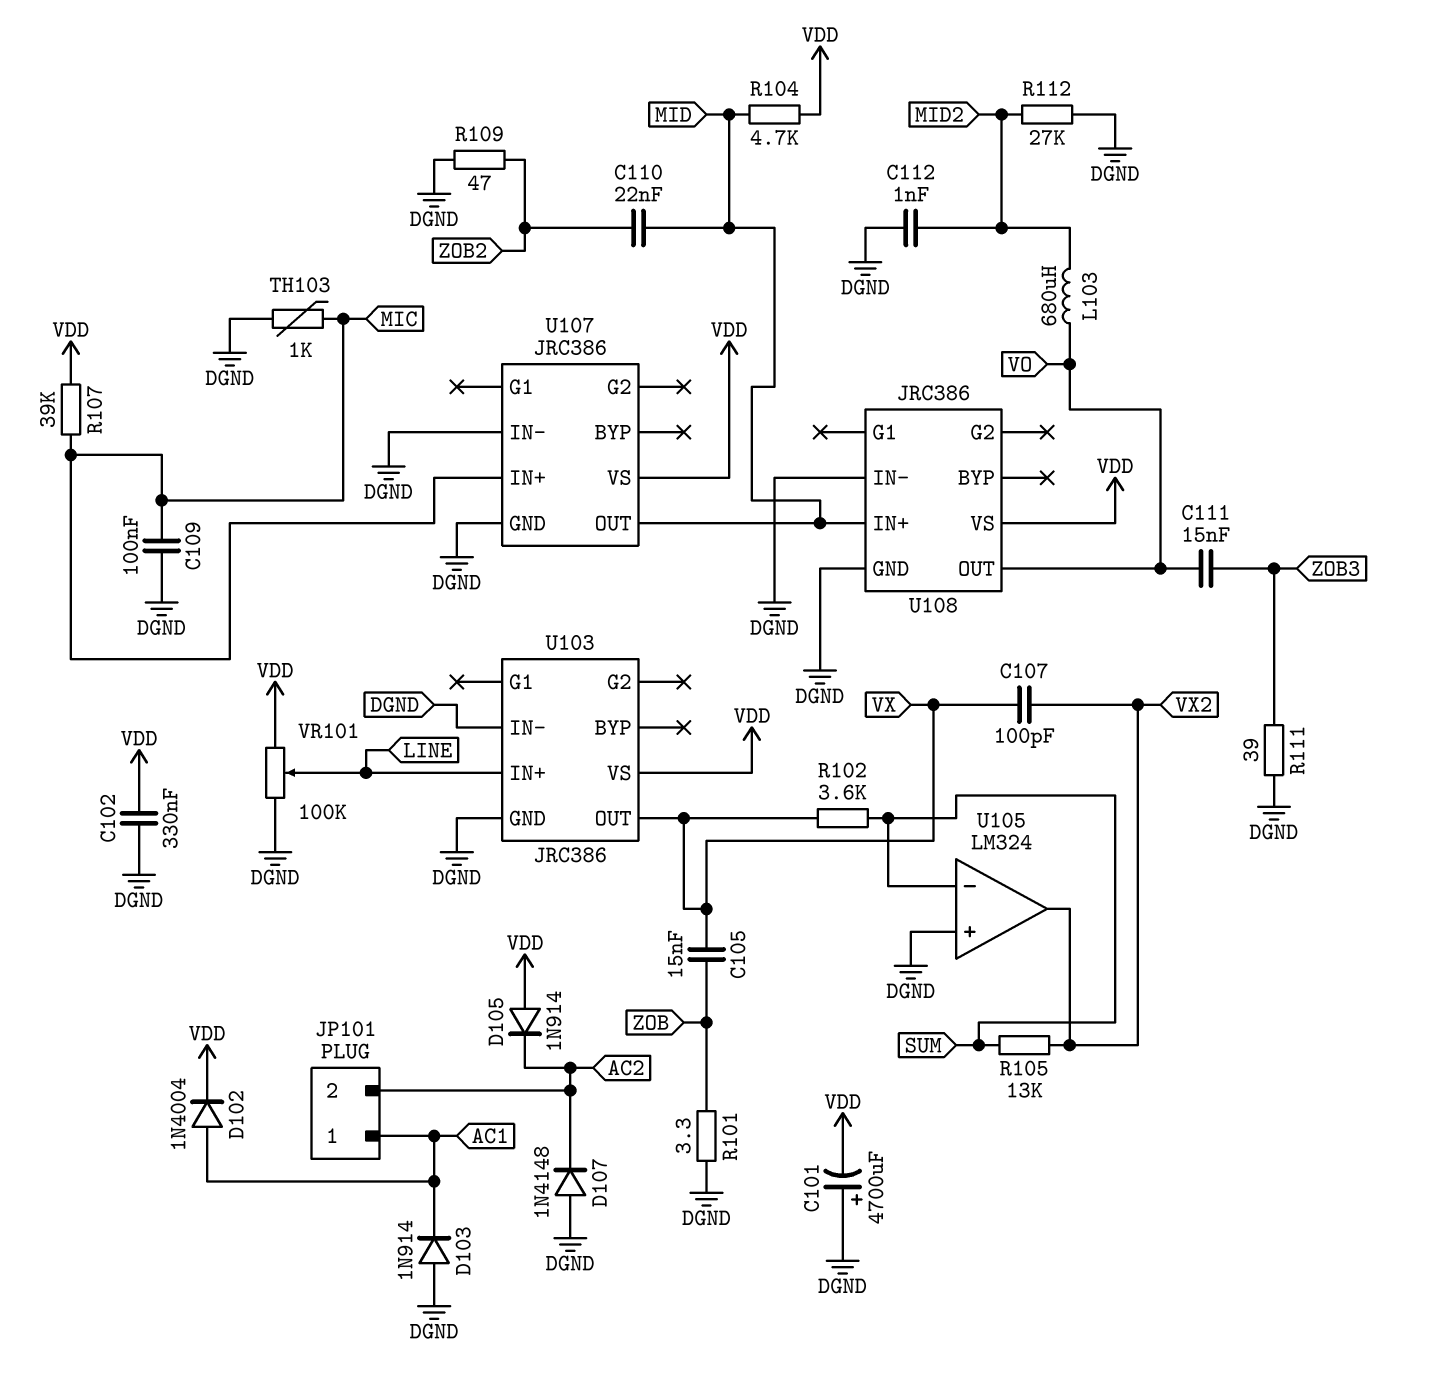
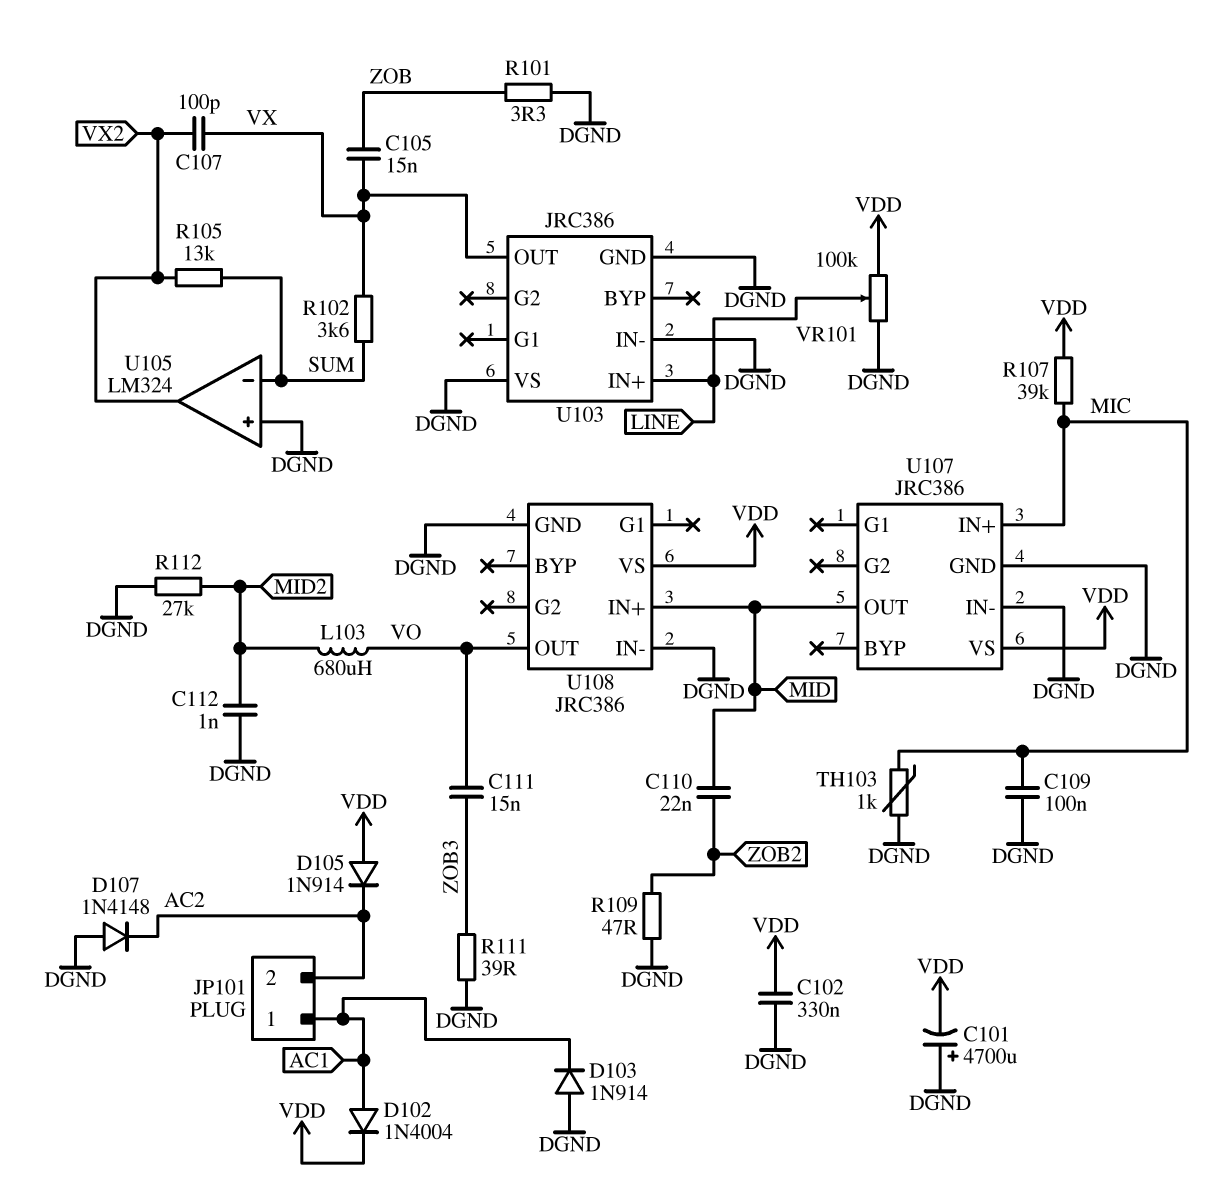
R104: 4.7k (MID, VDD) -> none
U103 pin VS: VDD -> DGND

